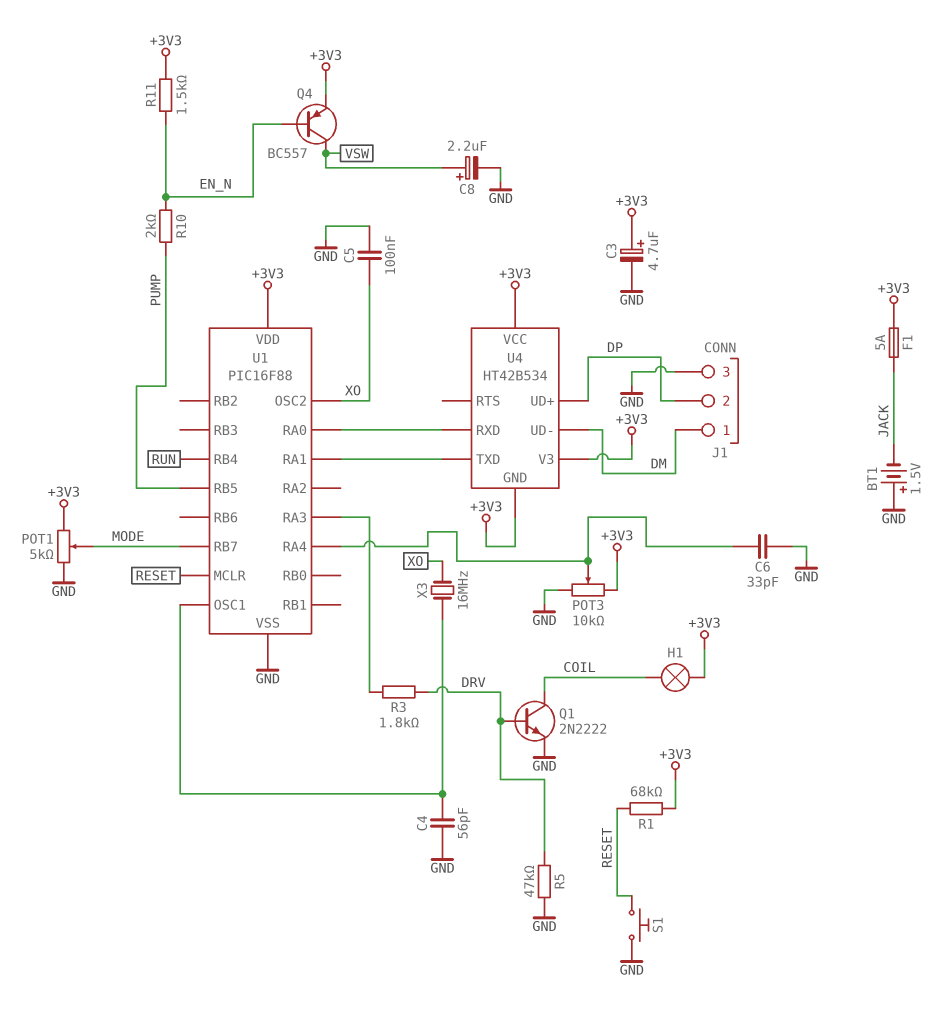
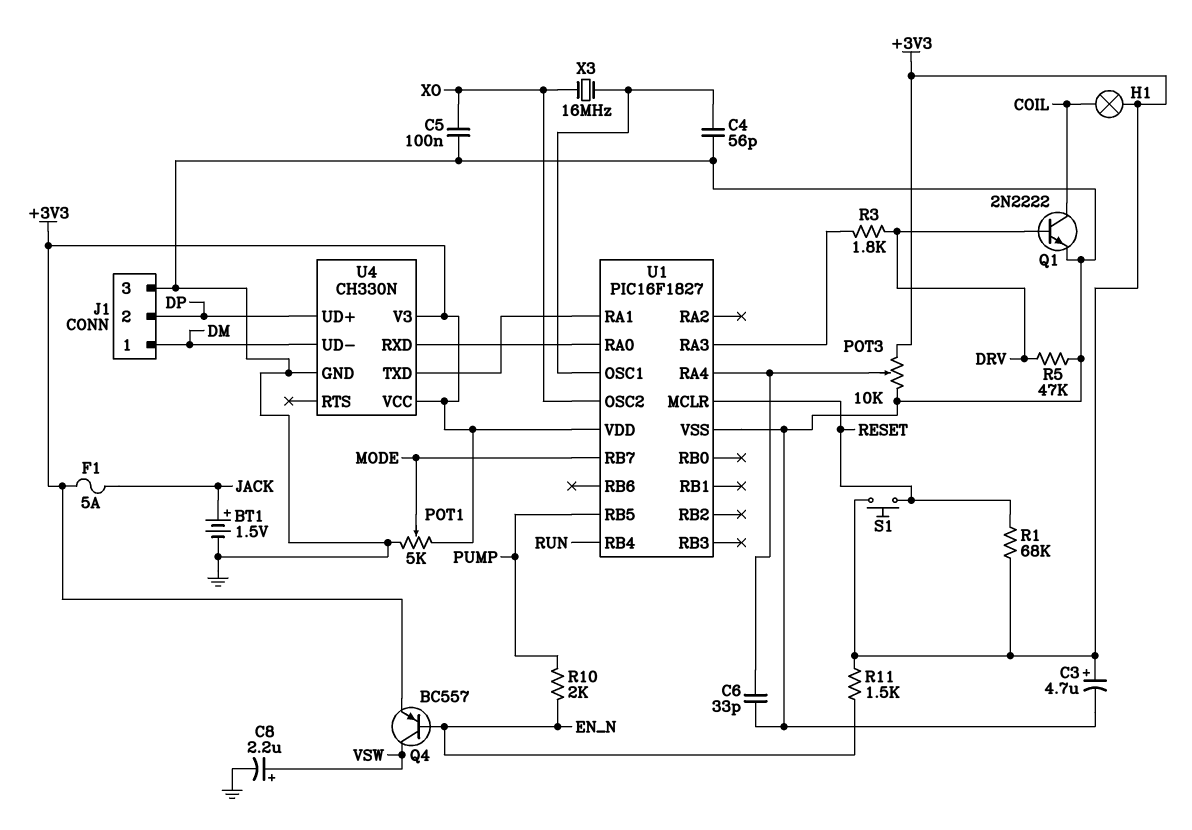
BT1: 1.5V (plus GND, minus JACK) -> 1.5V (plus JACK, minus GND)
S1: button (GND, RESET) -> button (+3V3, RESET)
U1: PIC16F88 -> PIC16F1827
U4: HT42B534 -> CH330N
U4 pin GND: +3V3 -> GND

